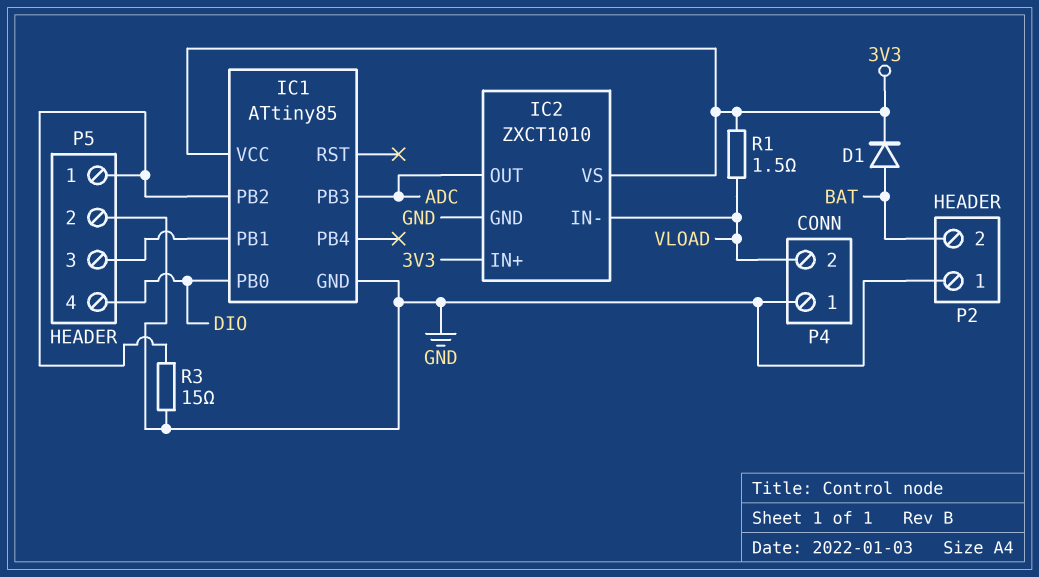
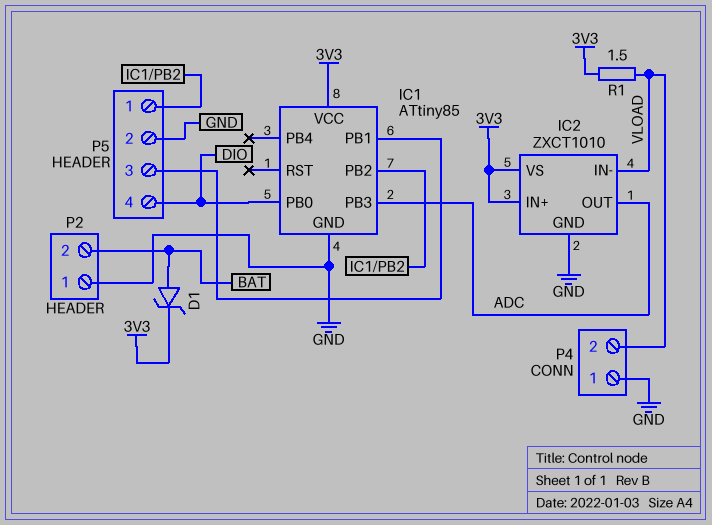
D1: diode (A BAT, K 3V3) -> zener (A BAT, K 3V3)
R3: 15 (GND, IC1/PB2) -> none

